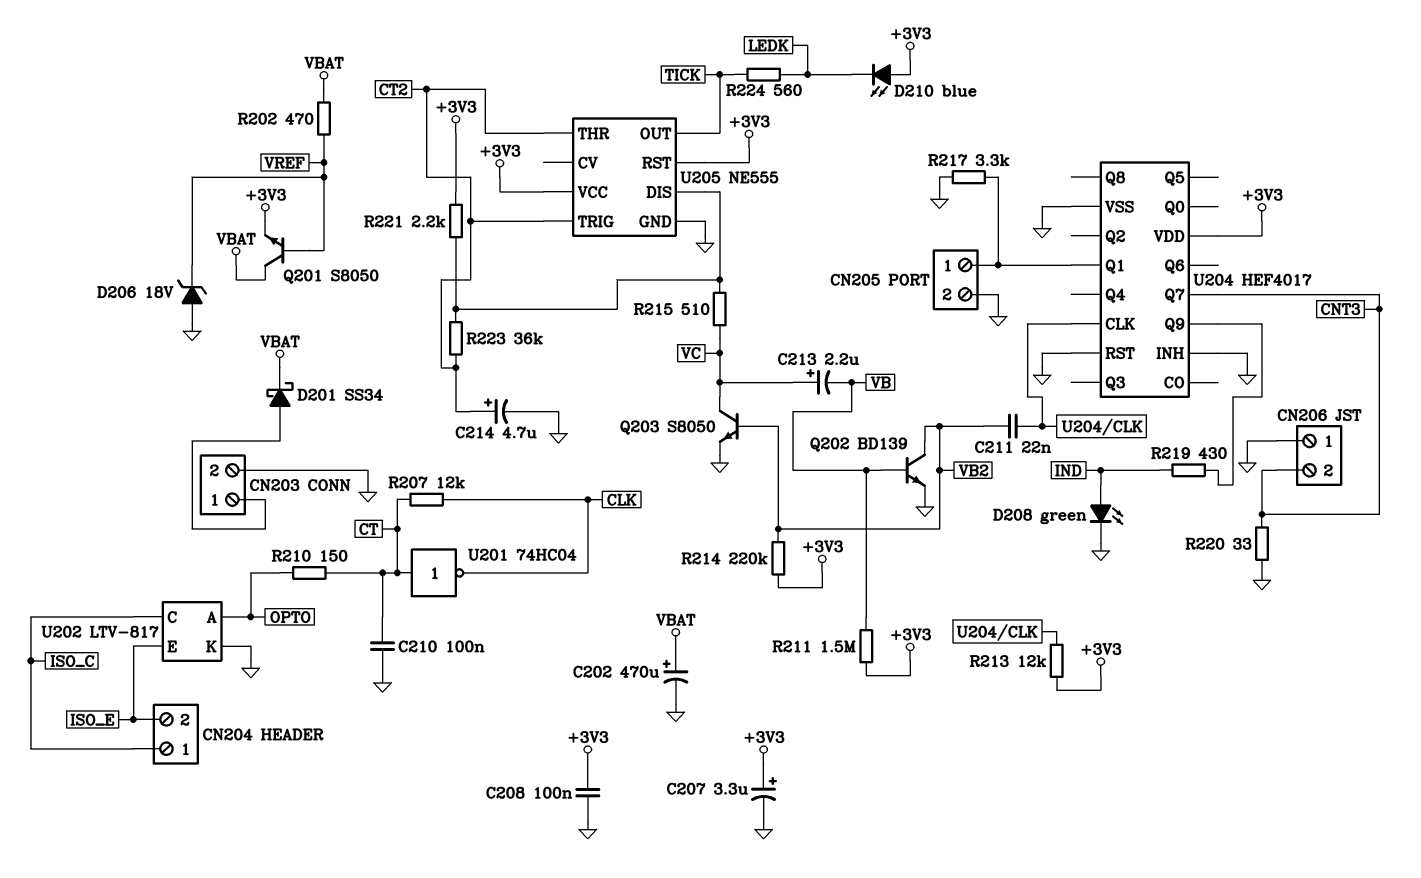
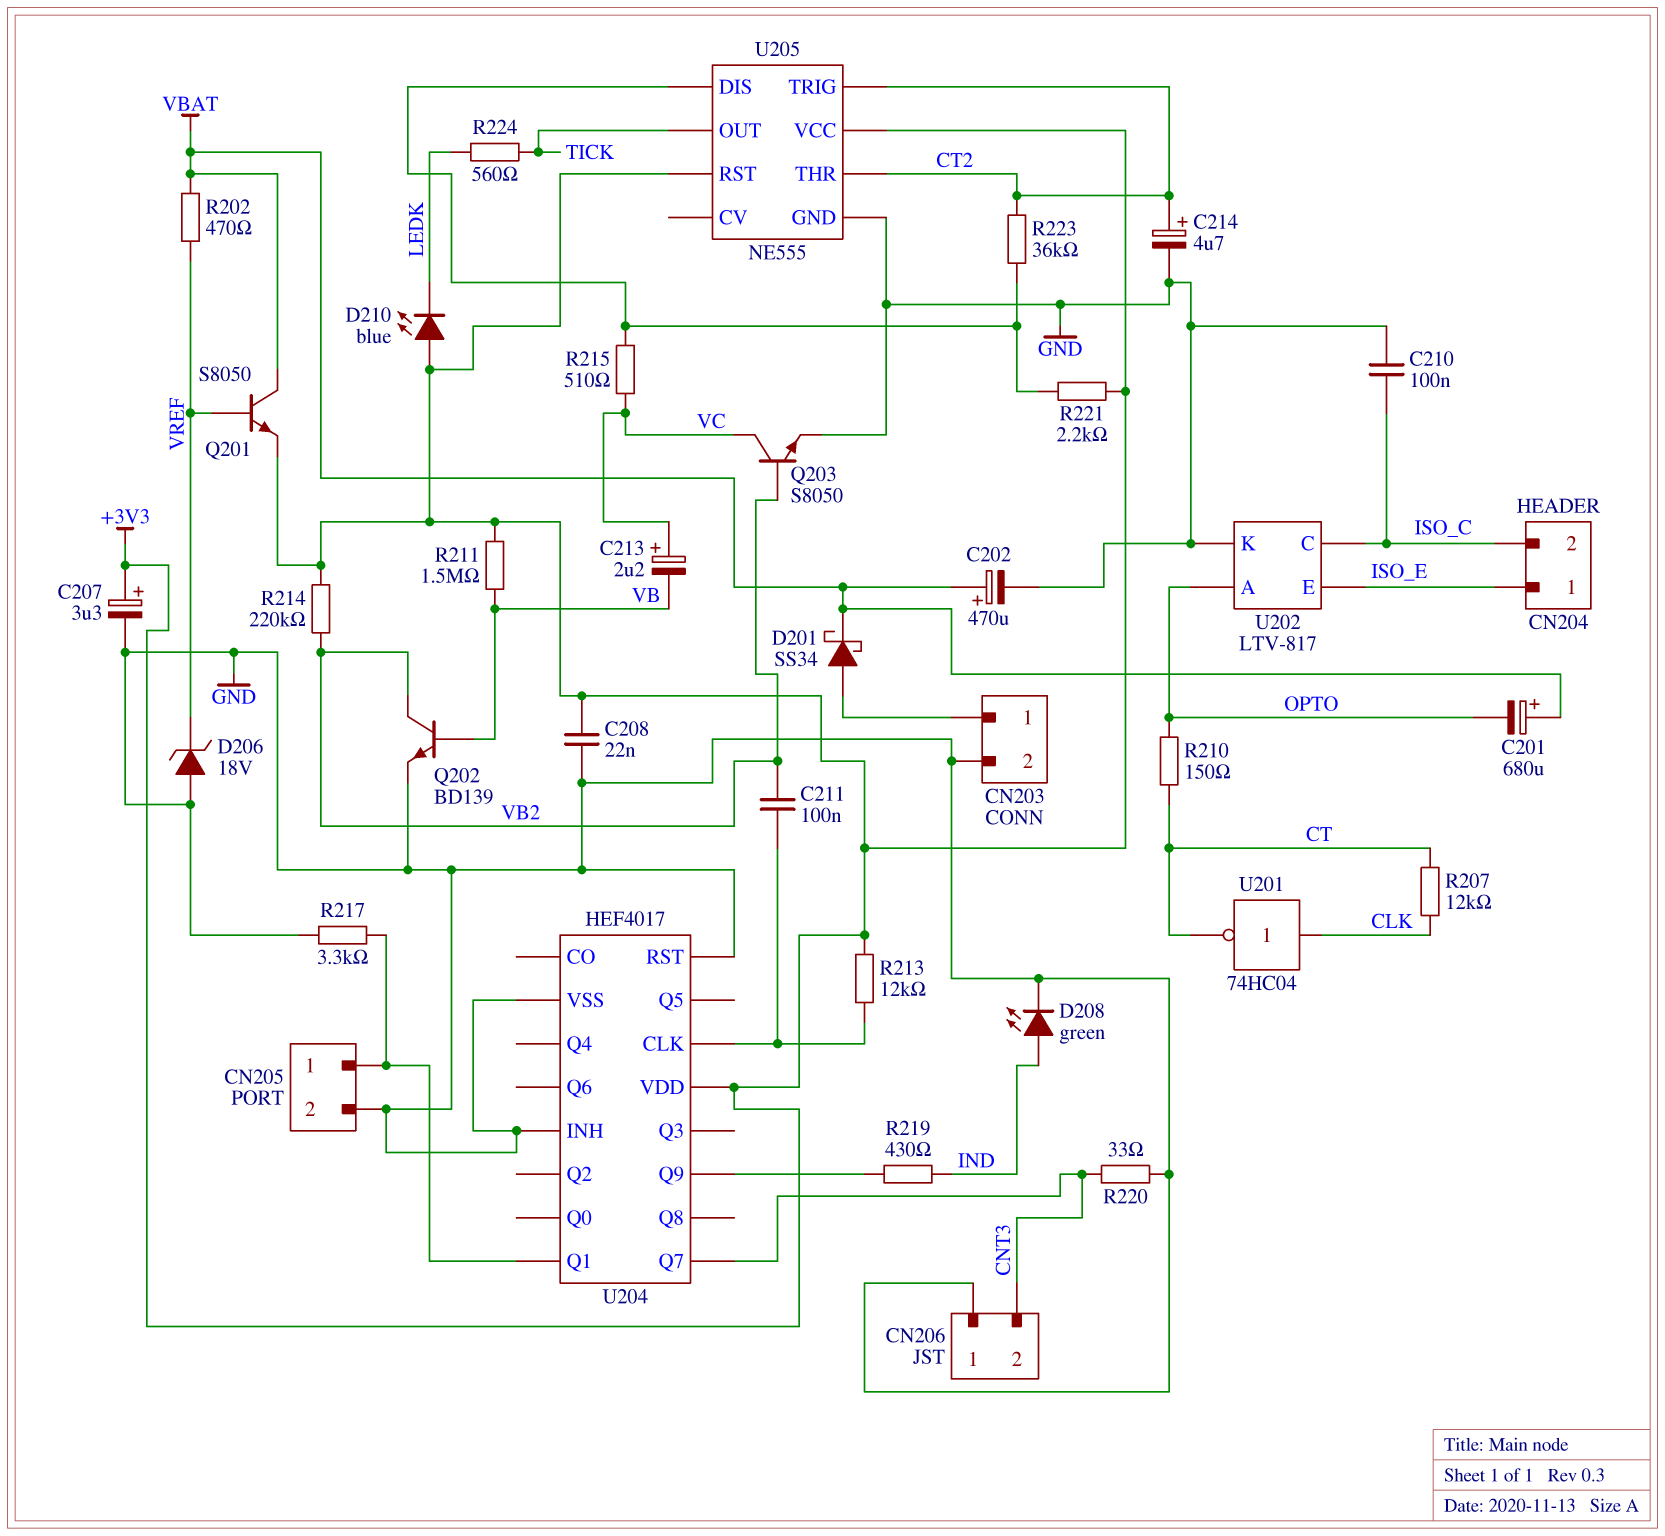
C201: none -> 680uF (plus VBAT, minus OPTO)
C208: 100nF (+3V3, GND) -> 22nF (+3V3, GND)
C210: 100nF (CT, GND) -> 100nF (GND, ISO_C)
C211: 22nF (U204/CLK, VB2) -> 100nF (U204/CLK, VB2)
CN204 pin 1: ISO_C -> ISO_E
CN204 pin 2: ISO_E -> ISO_C
U201: NOT 74HC04 (in CT, out CLK) -> NOT 74HC04 (in CLK, out CT)

